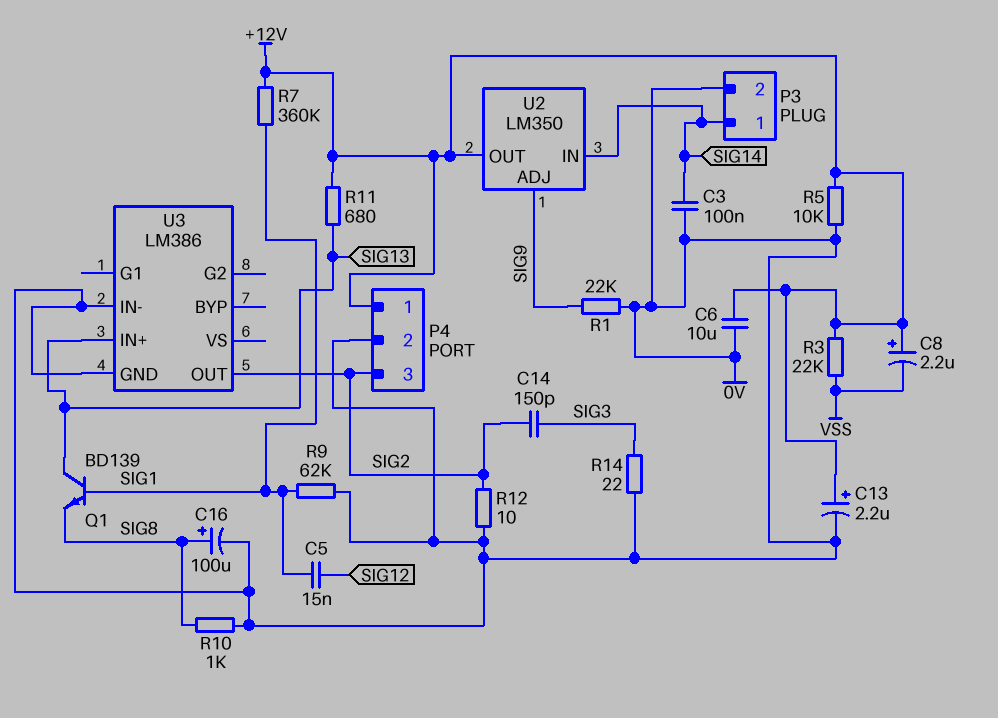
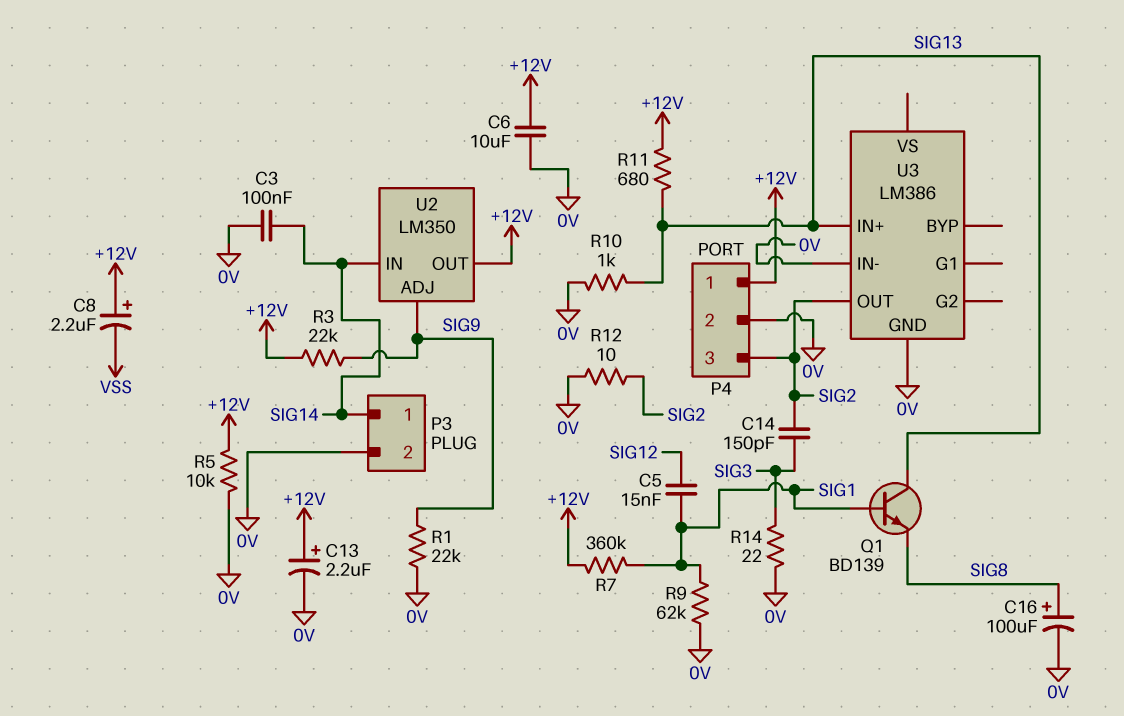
R3: 22k (+12V, VSS) -> 22k (+12V, SIG9)
R10: 1k (0V, SIG8) -> 1k (0V, SIG13)

